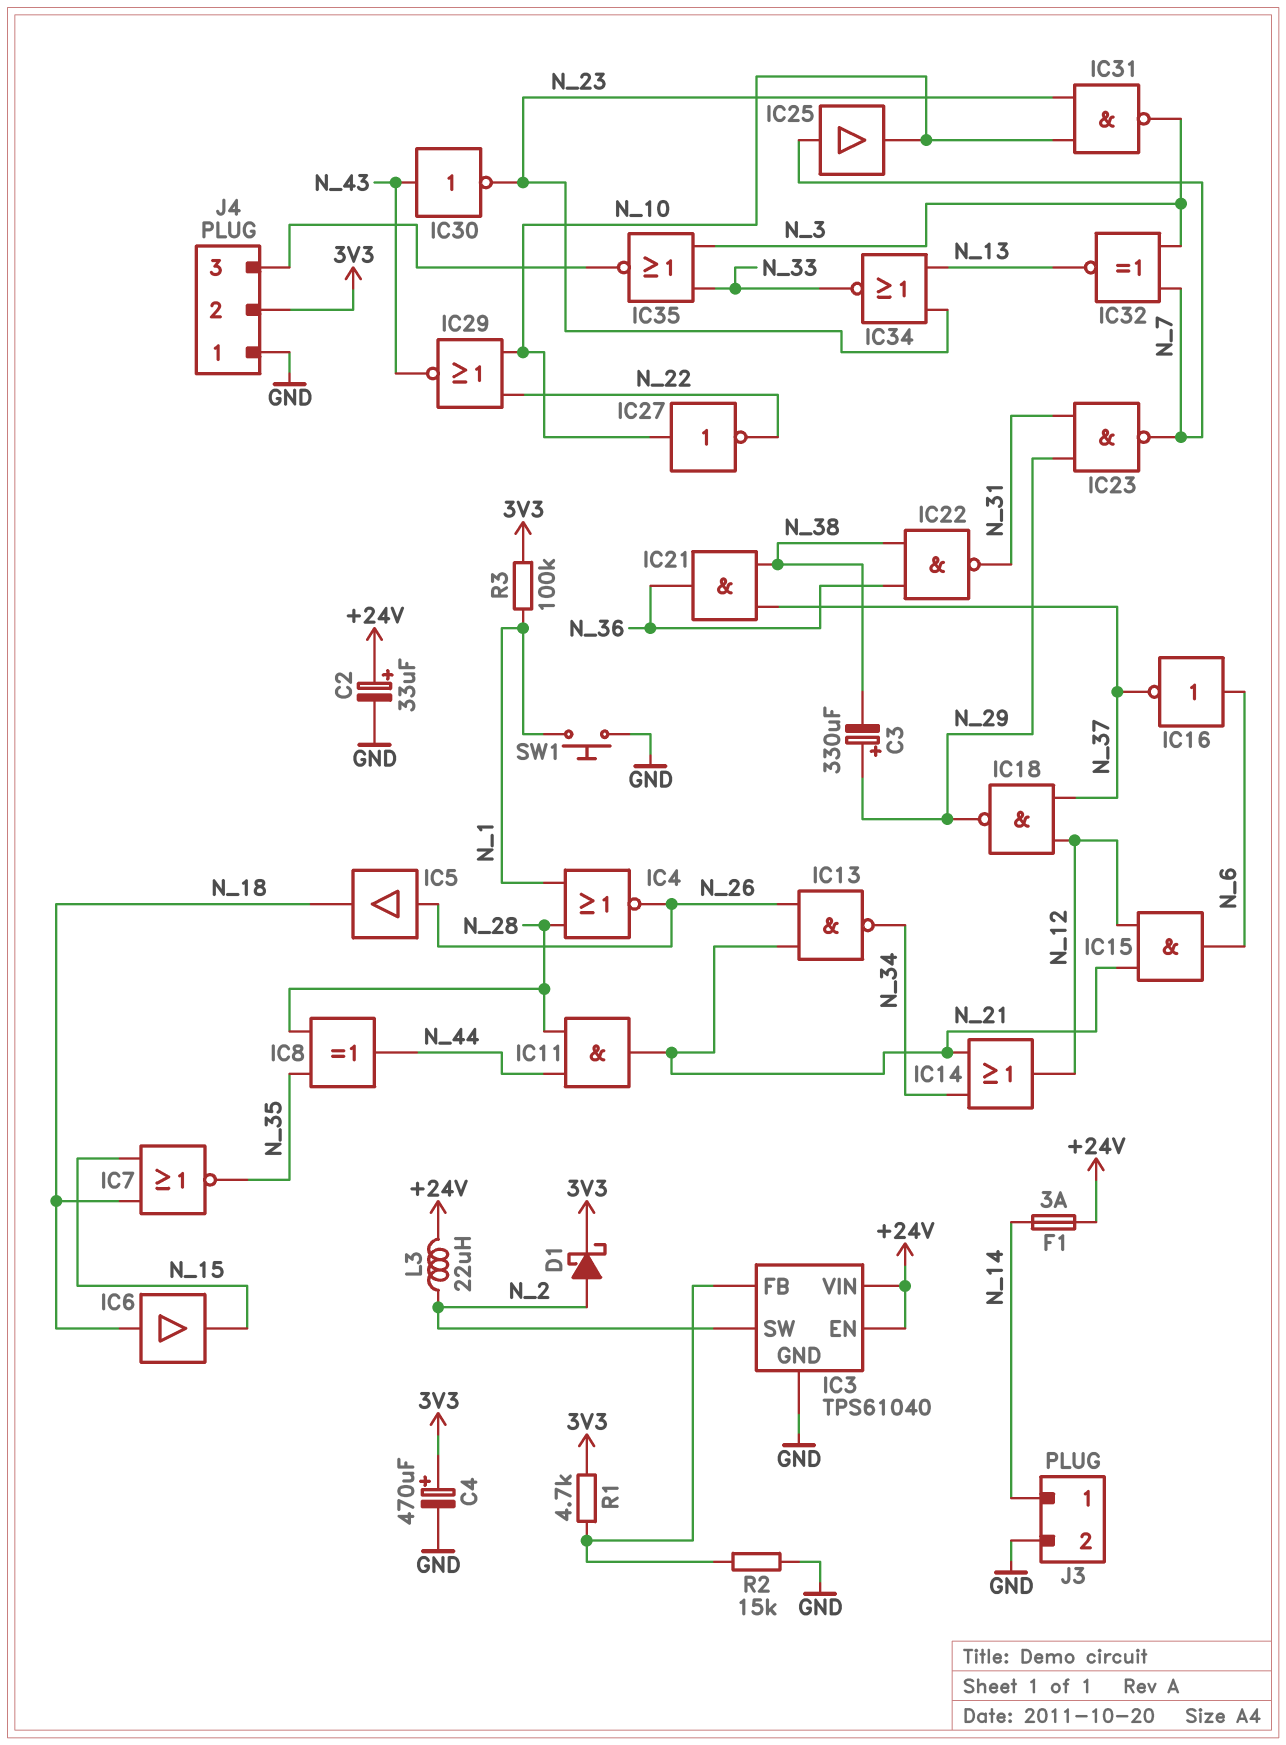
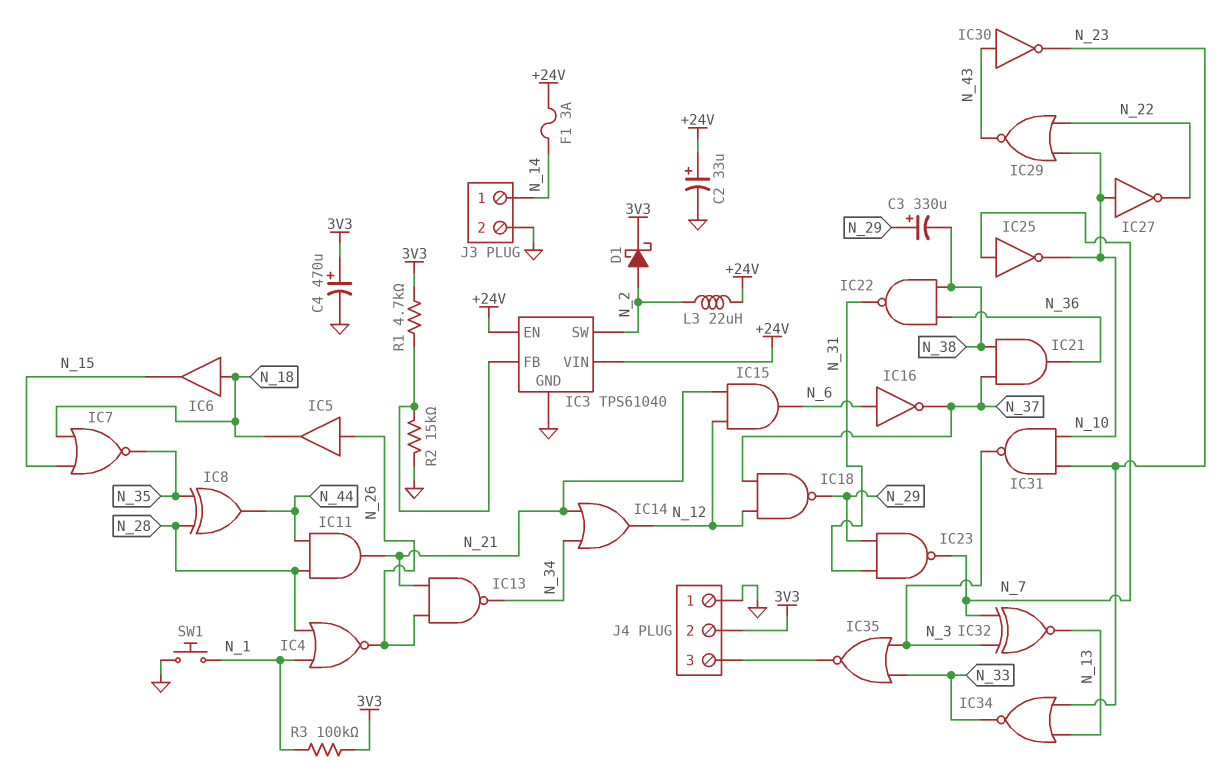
IC25: buffer (in N_7, out N_10) -> NOT (in N_7, out N_10)

